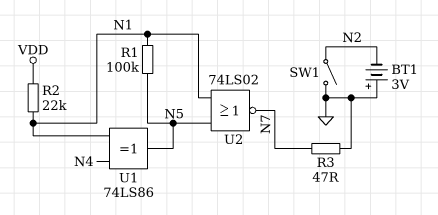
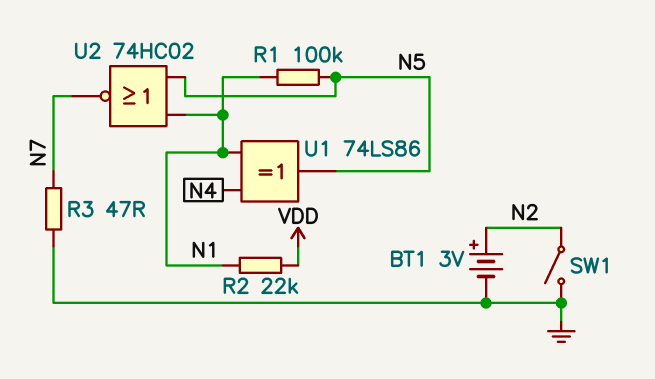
BT1: 3V (plus GND, minus N2) -> 3V (plus N2, minus GND)
U2: NOR 74LS02 (in N1, in N5, out N7) -> NOR 74HC02 (in N1, in N5, out N7)

